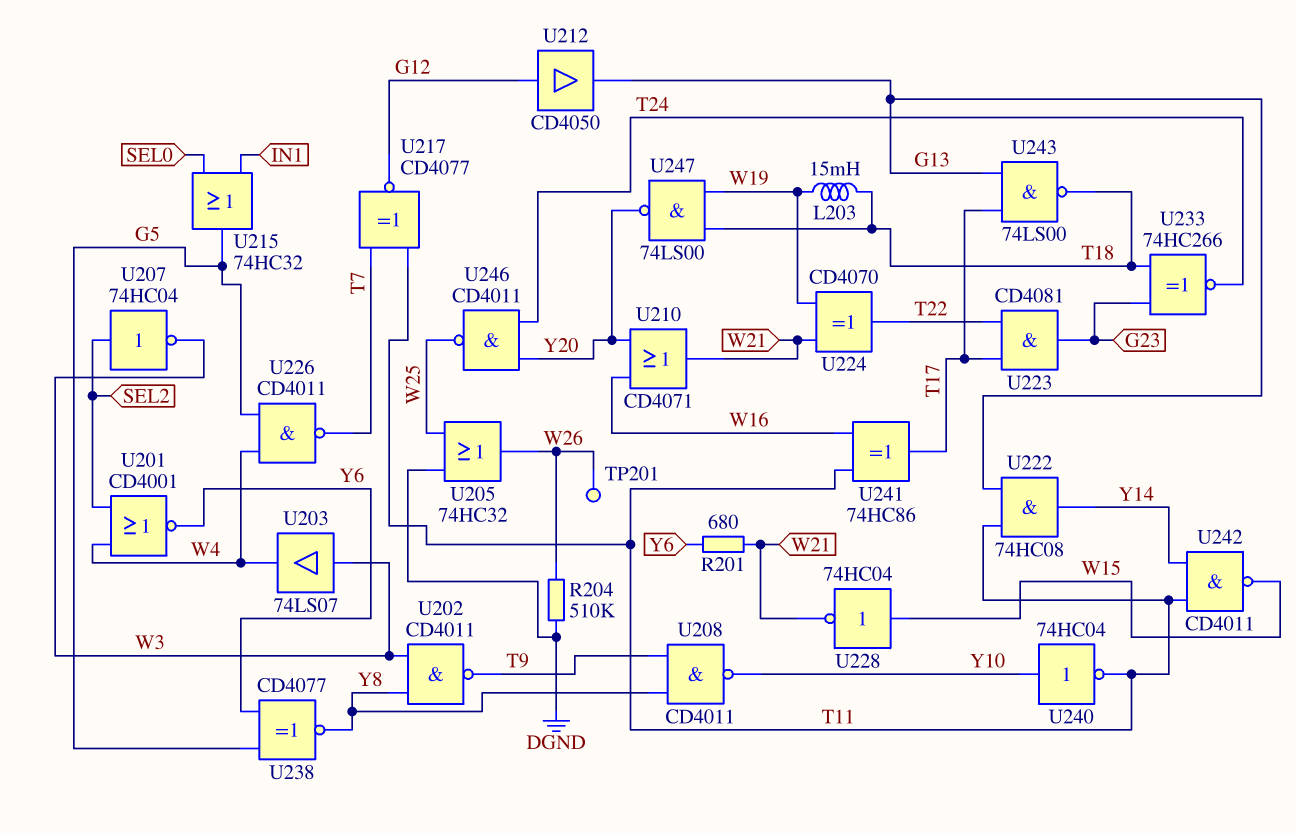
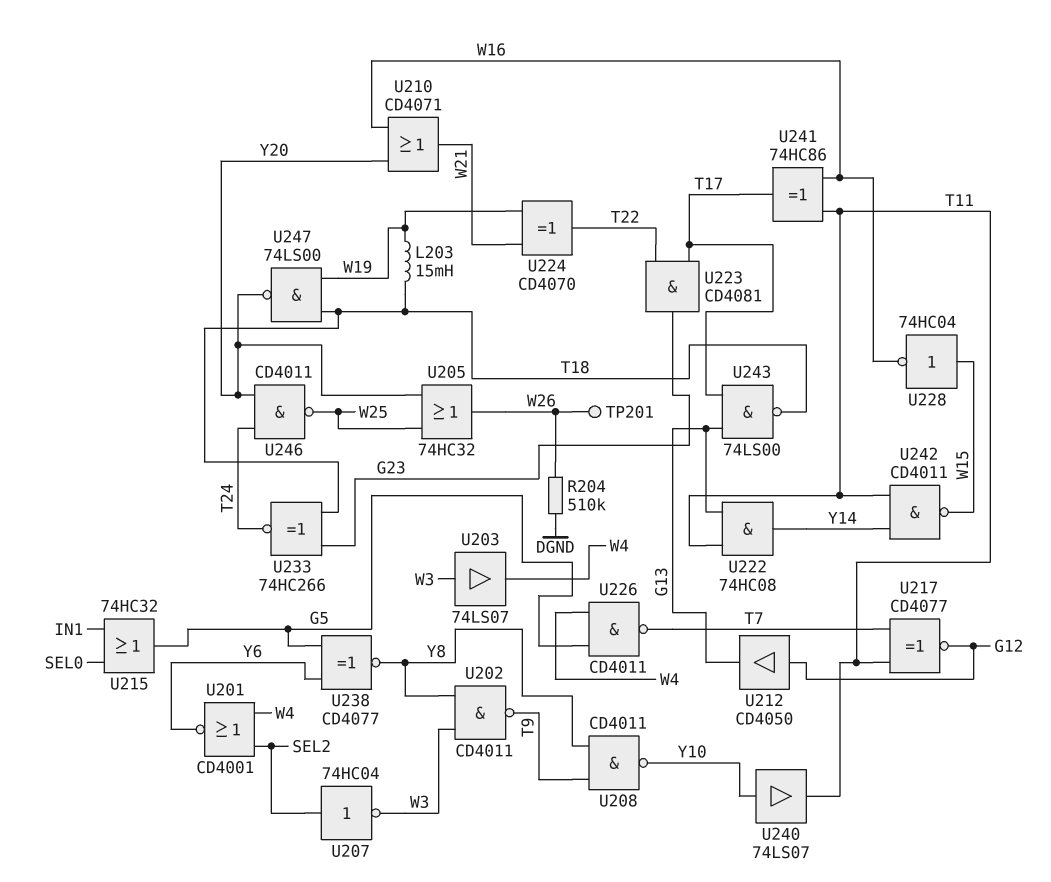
R201: 680 (W21, Y6) -> none
U205: OR 74HC32 (in DGND, in W25, out W26) -> OR 74HC32 (in W25, in Y20, out W26)
U228: NOT 74HC04 (in W15, out W21) -> NOT 74HC04 (in W15, out W16)
U240: NOT 74HC04 (in Y10, out T11) -> buffer 74LS07 (in Y10, out T11)

